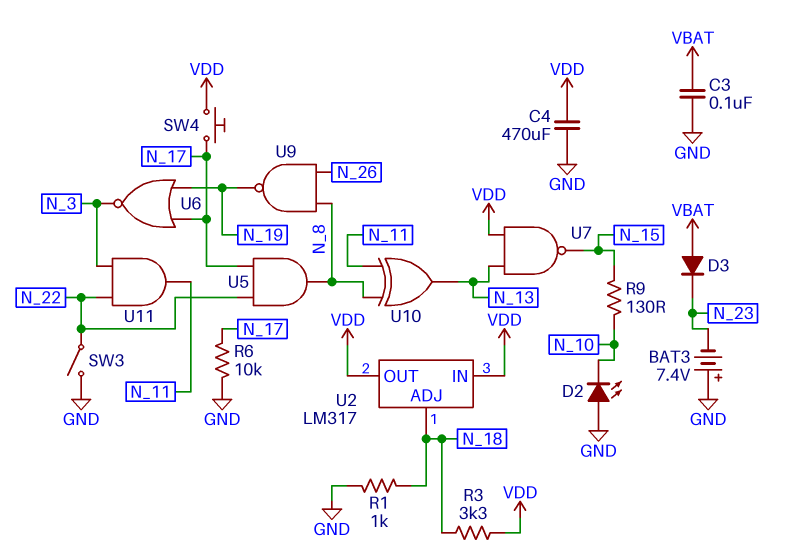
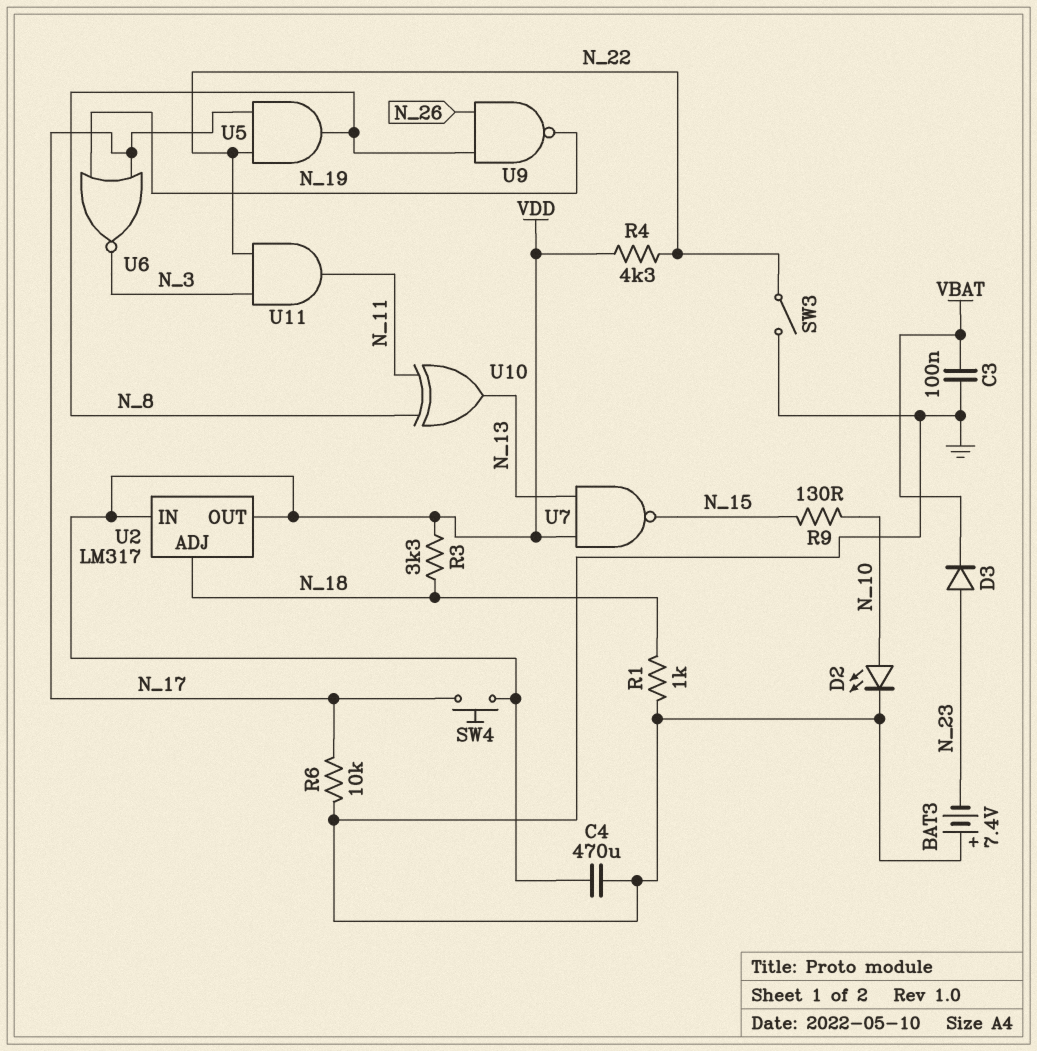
D2: LED (A GND, K N_10) -> LED (A N_10, K GND)
D3: diode (A VBAT, K N_23) -> diode (A N_23, K VBAT)
R4: none -> 4.3k (N_22, VDD)

